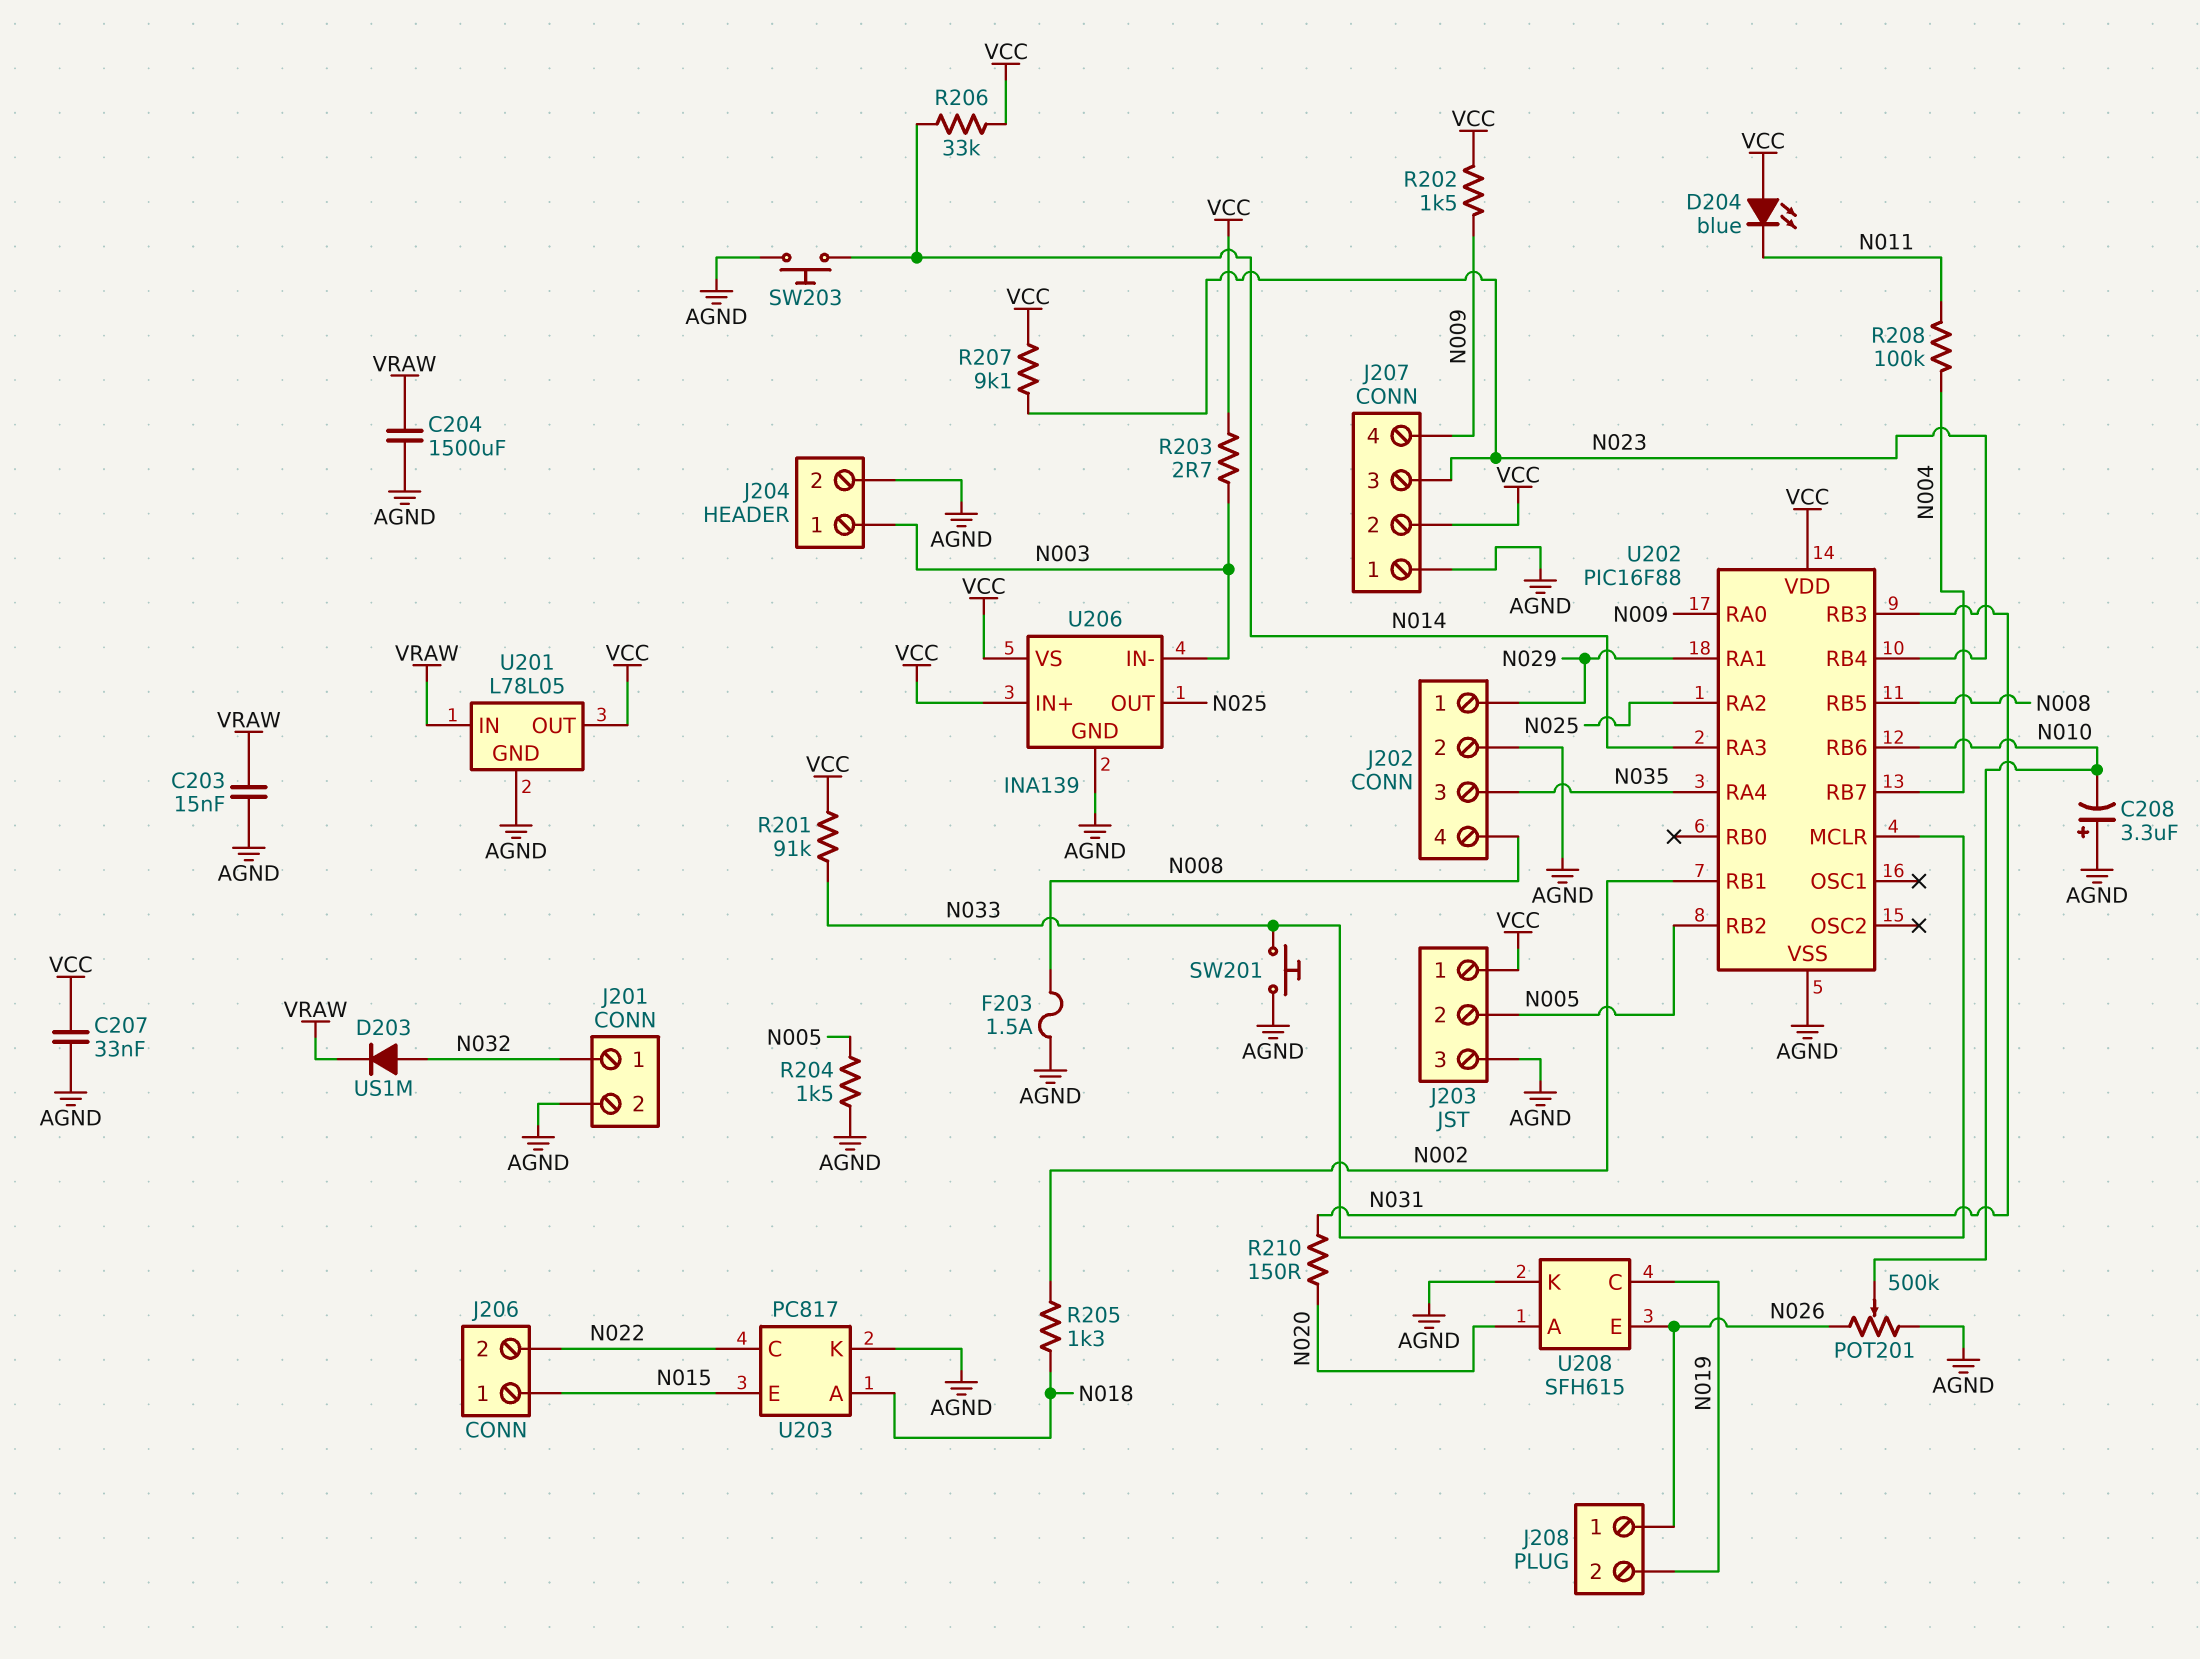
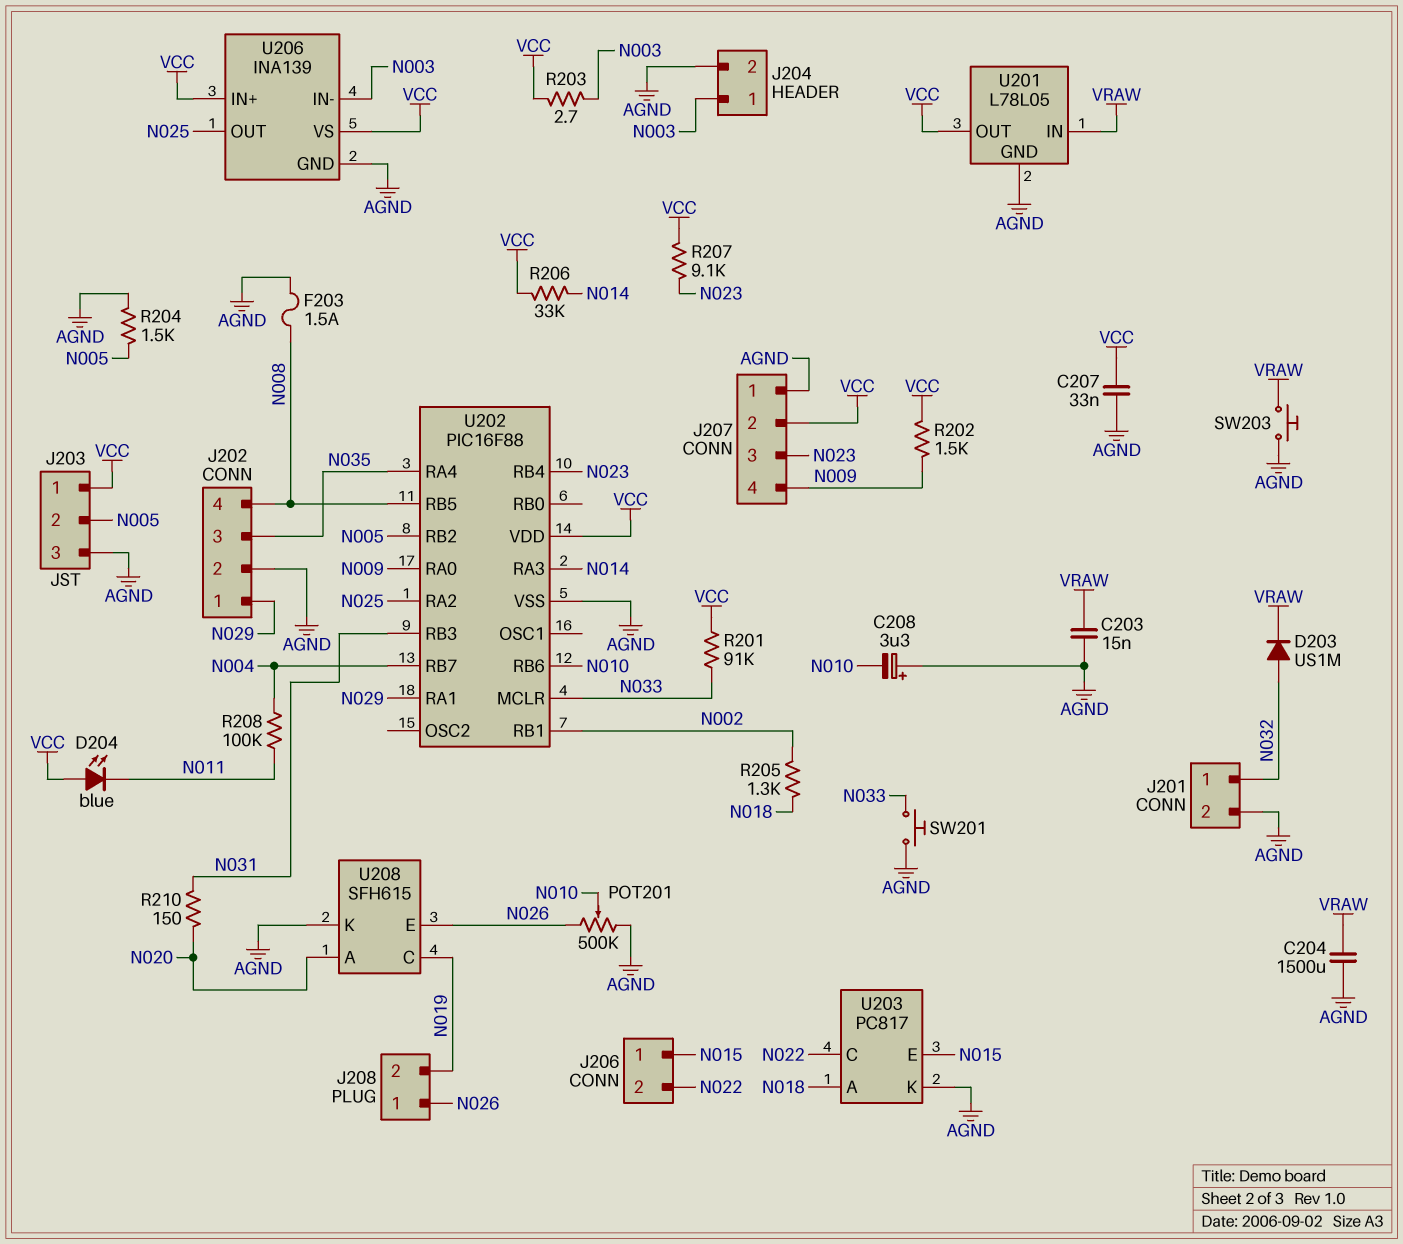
SW203: button (AGND, N014) -> button (AGND, VRAW)

